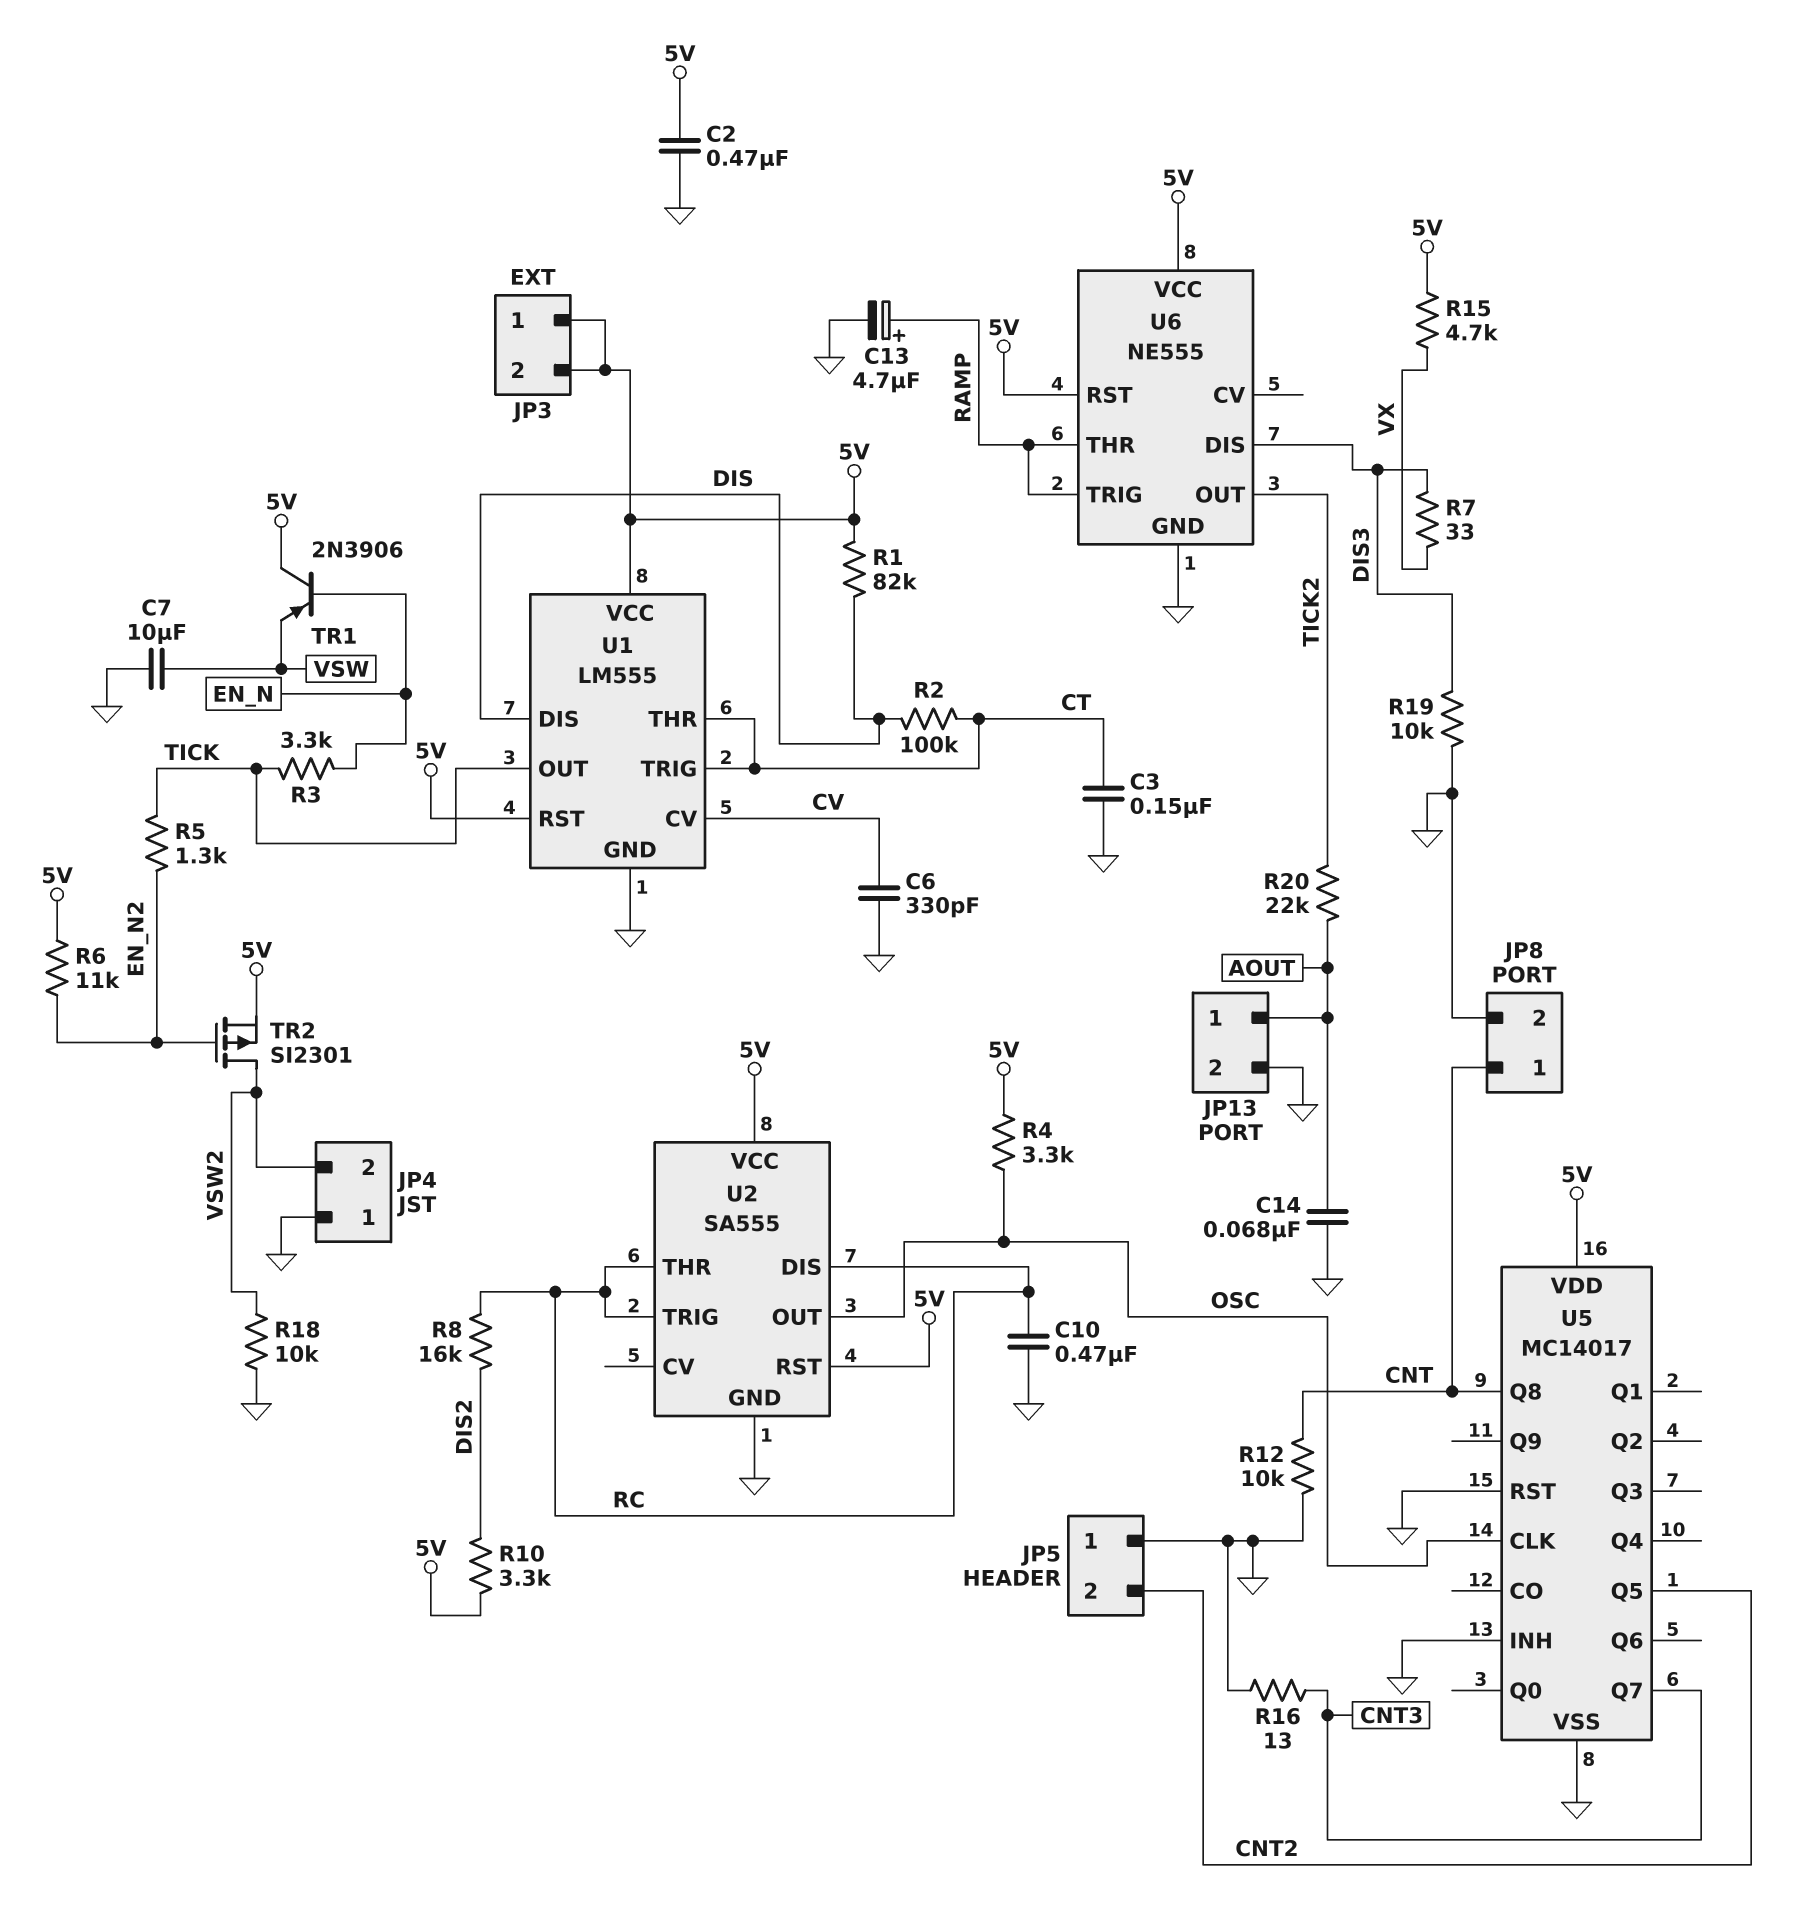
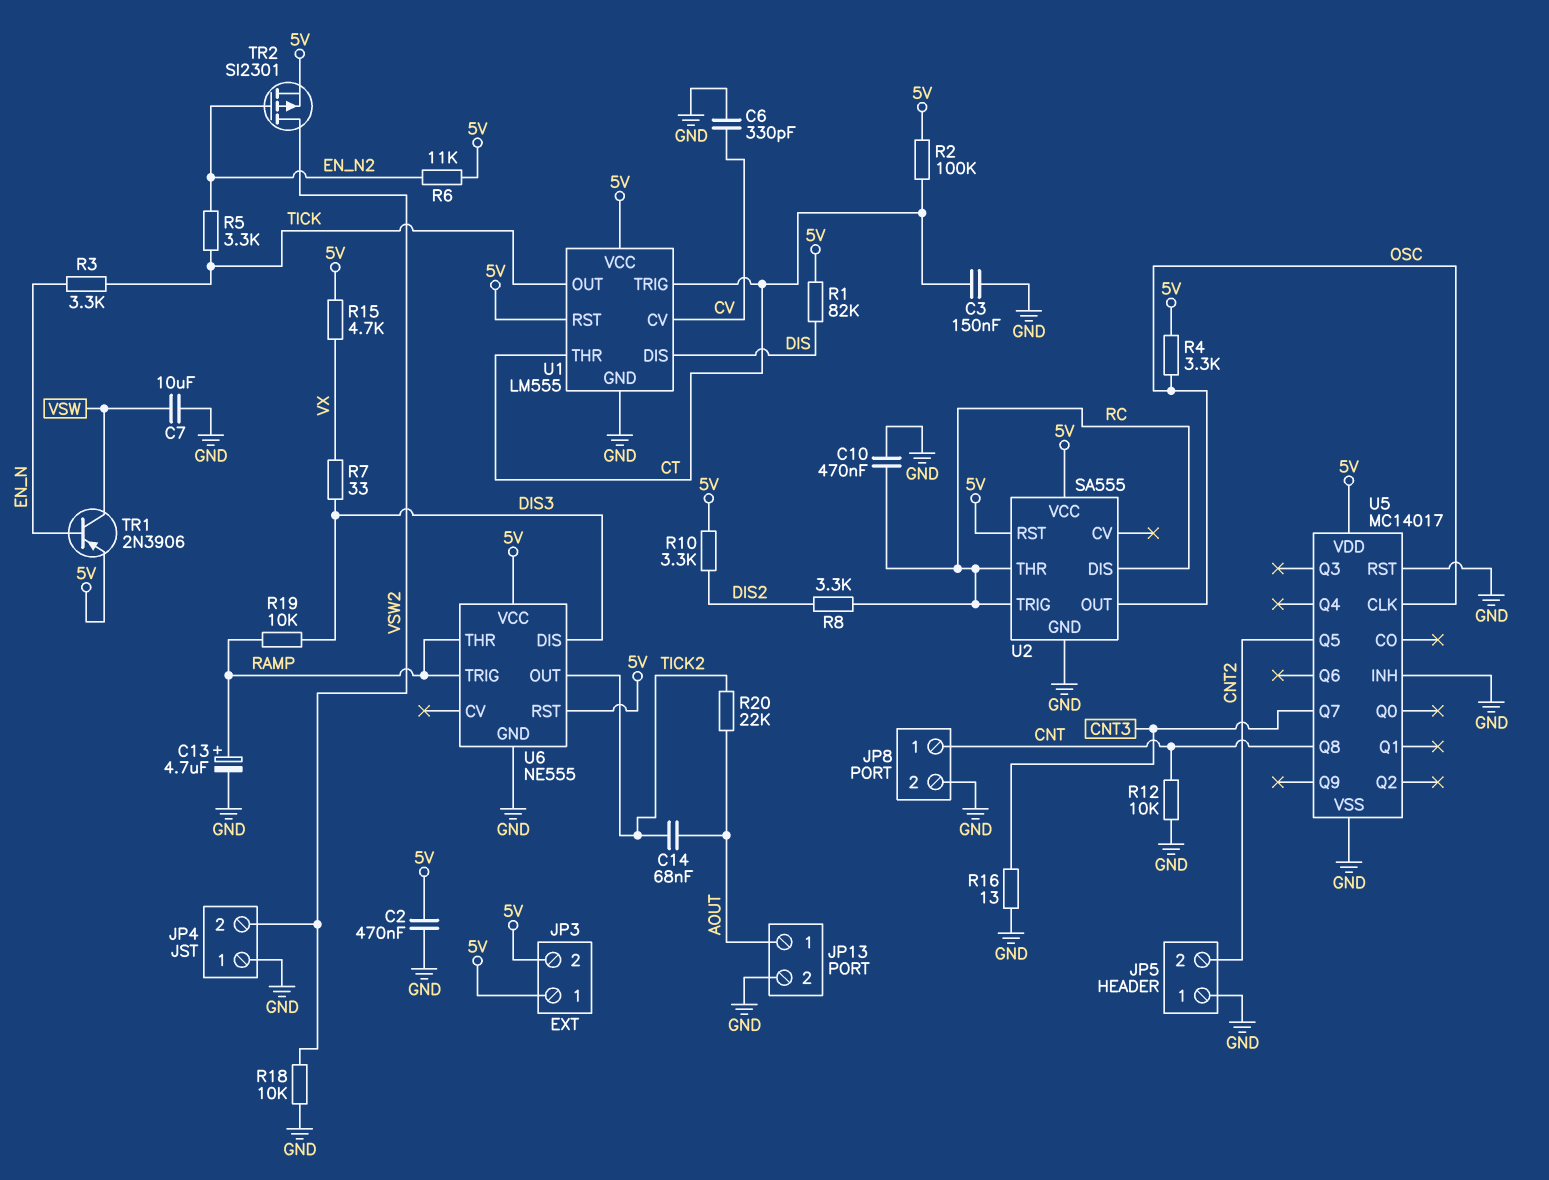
C14: 68nF (AOUT, GND) -> 68nF (AOUT, TICK2)
R2: 100k (CT, DIS) -> 100k (5V, CT)
R5: 1.3k (EN_N2, TICK) -> 3.3k (EN_N2, TICK)
R8: 16k (DIS2, RC) -> 3.3k (DIS2, RC)
R19: 10k (DIS3, GND) -> 10k (DIS3, RAMP)
TR1: PNP 2N3906 (B EN_N, C 5V, E VSW) -> PNP 2N3906 (B EN_N, C VSW, E 5V)

